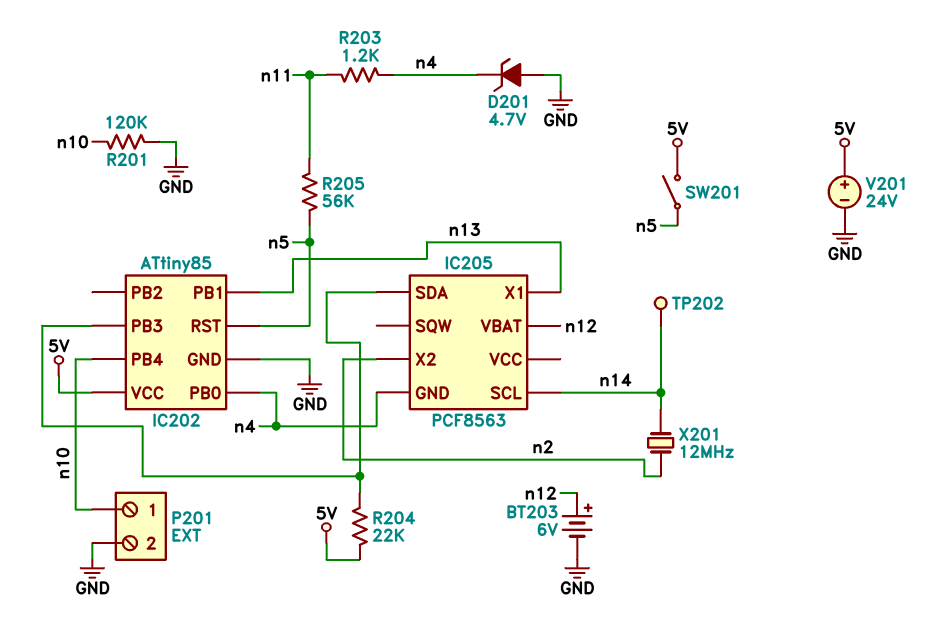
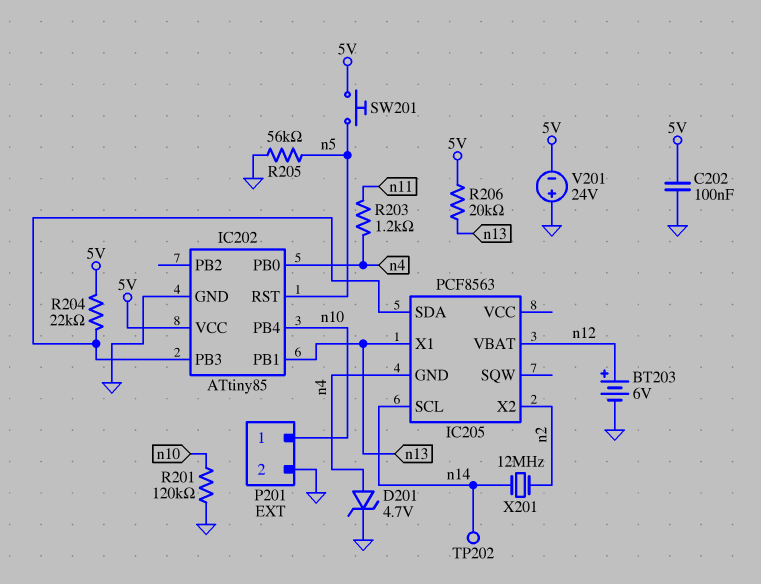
C202: none -> 100nF (5V, GND)
D201: zener 4.7V (A GND, K n4) -> zener 4.7V (A n4, K GND)
R205: 56k (n5, n11) -> 56k (GND, n5)
R206: none -> 20k (5V, n13)
SW201: switch (5V, n5) -> button (5V, n5)
V201: 24V (plus 5V, minus GND) -> 24V (plus GND, minus 5V)

